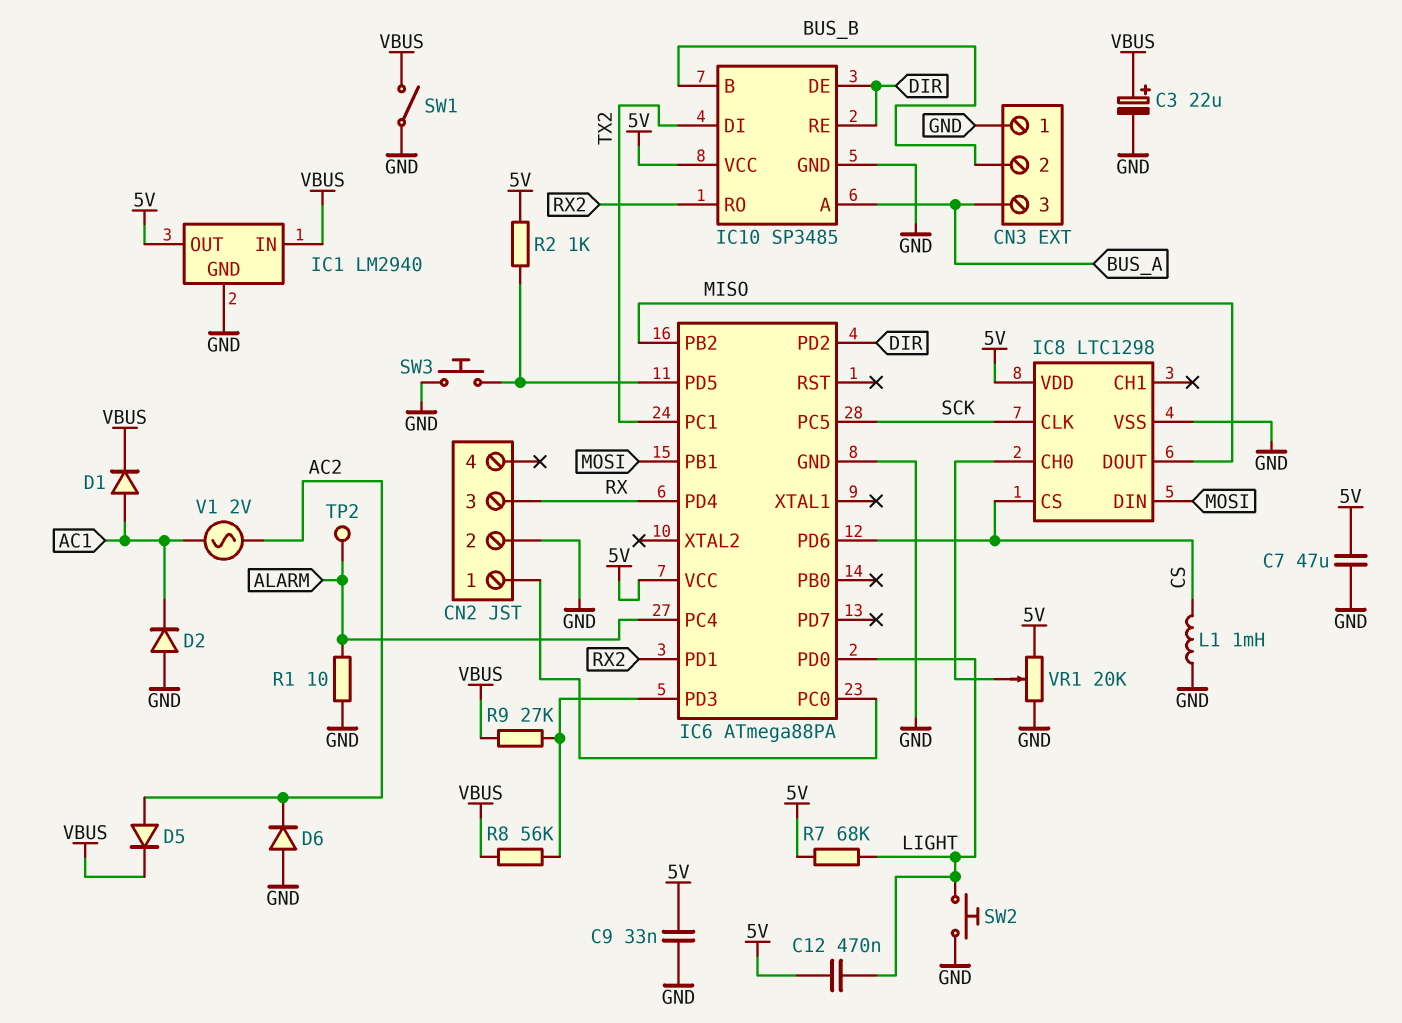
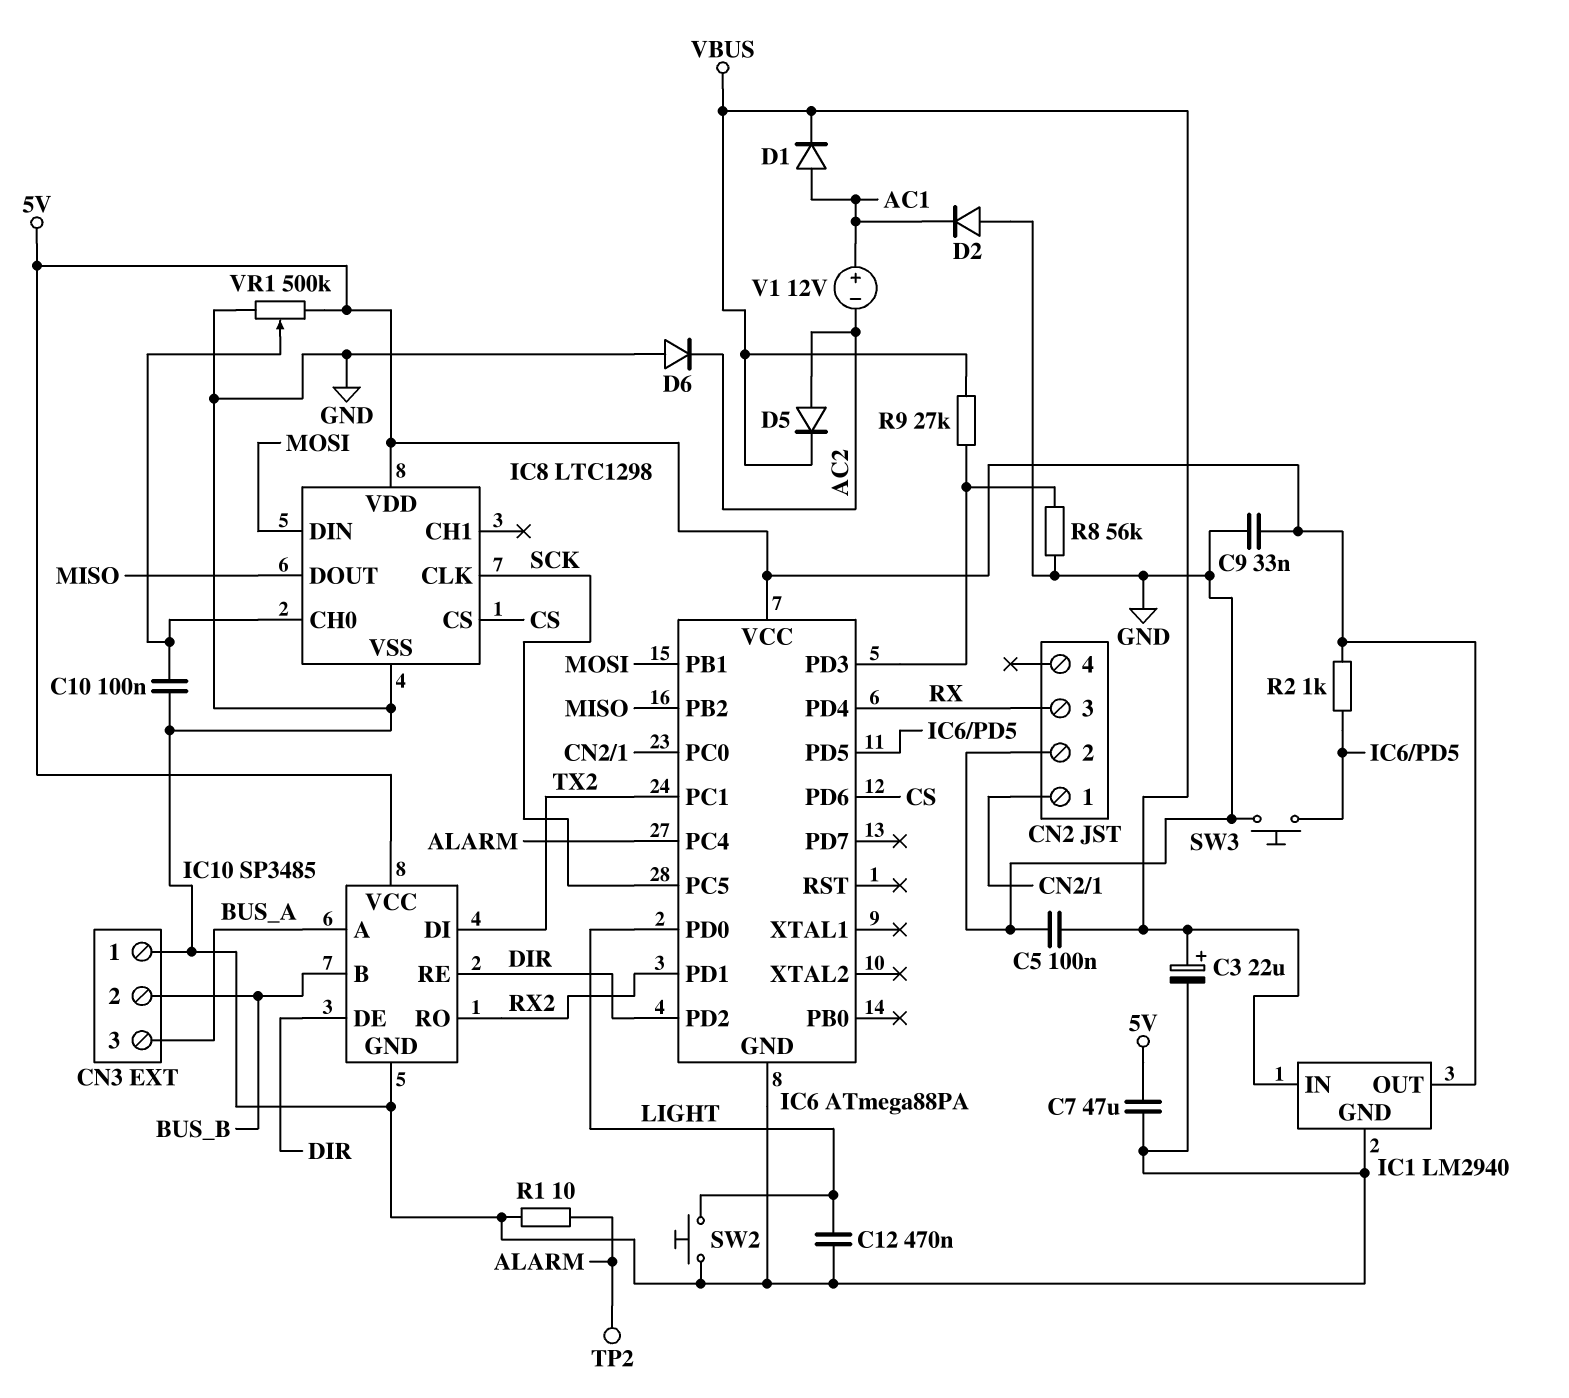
C5: none -> 100nF (GND, VBUS)
C10: none -> 100nF (GND, IC8/CH0)
C12: 470nF (5V, LIGHT) -> 470nF (GND, LIGHT)
L1: 1mH (CS, GND) -> none
R7: 68k (5V, LIGHT) -> none
R8: 56k (IC6/PD3, VBUS) -> 56k (GND, IC6/PD3)
SW1: switch (GND, VBUS) -> none
V1: AC 2V (AC1, AC2) -> 12V (plus AC1, minus AC2)
VR1: 20k (5V, GND, wiper IC8/CH0) -> 500k (5V, GND, wiper IC8/CH0)

